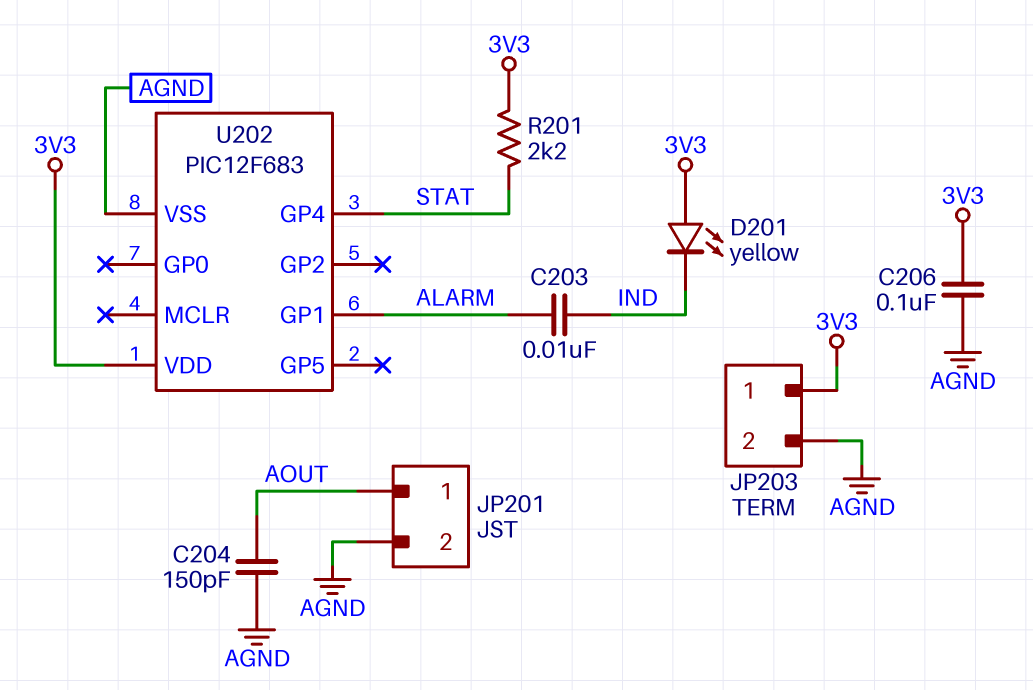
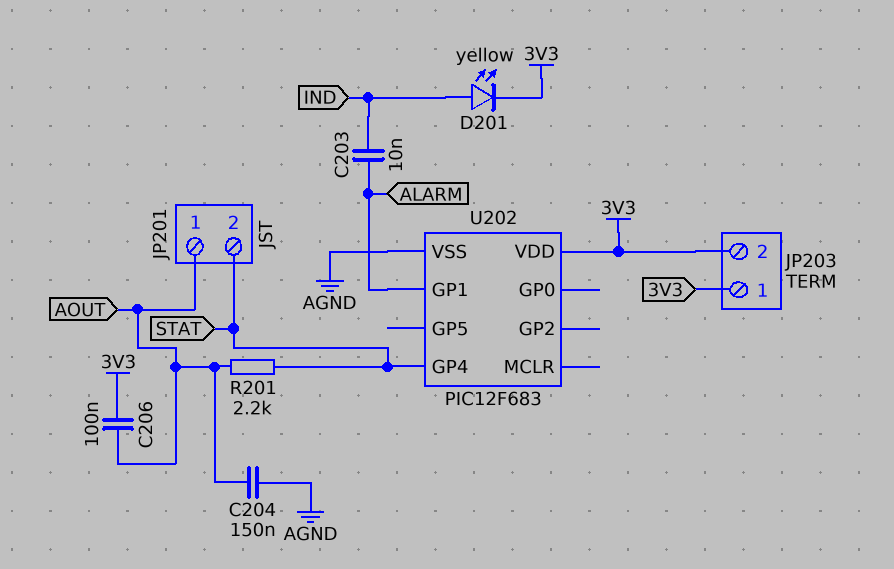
C204: 150pF (AGND, AOUT) -> 150nF (AGND, AOUT)
C206: 100nF (3V3, AGND) -> 100nF (3V3, AOUT)
D201: LED yellow (A 3V3, K IND) -> LED yellow (A IND, K 3V3)
JP201 pin 2: AGND -> STAT
JP203 pin 2: AGND -> 3V3
R201: 2.2k (3V3, STAT) -> 2.2k (AOUT, STAT)

